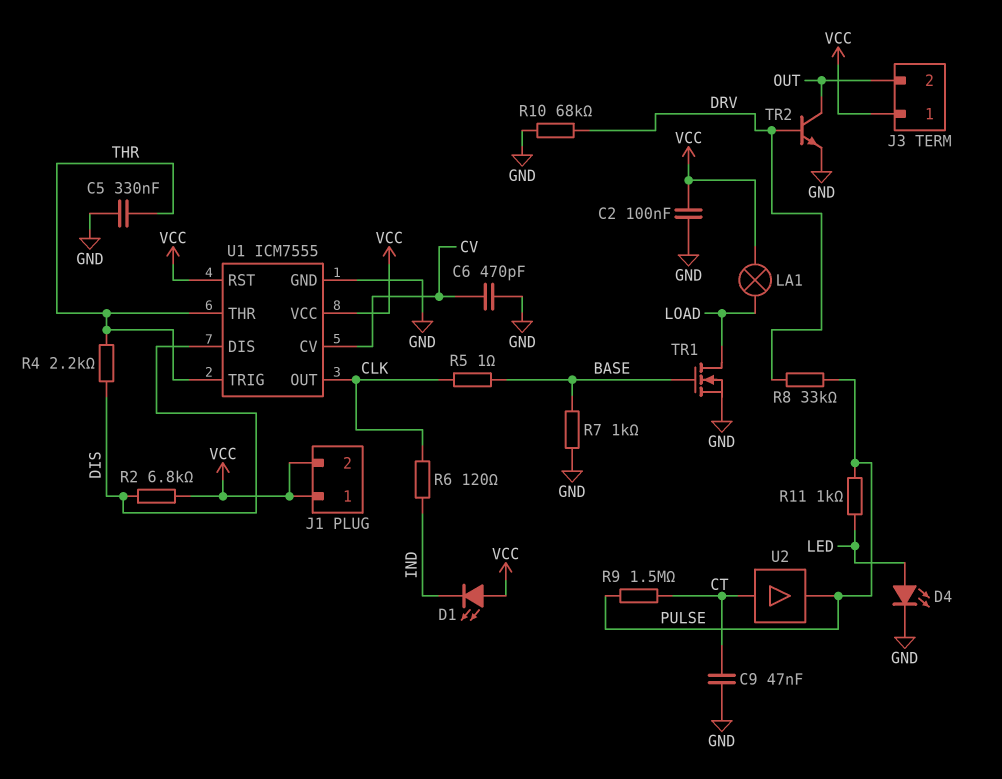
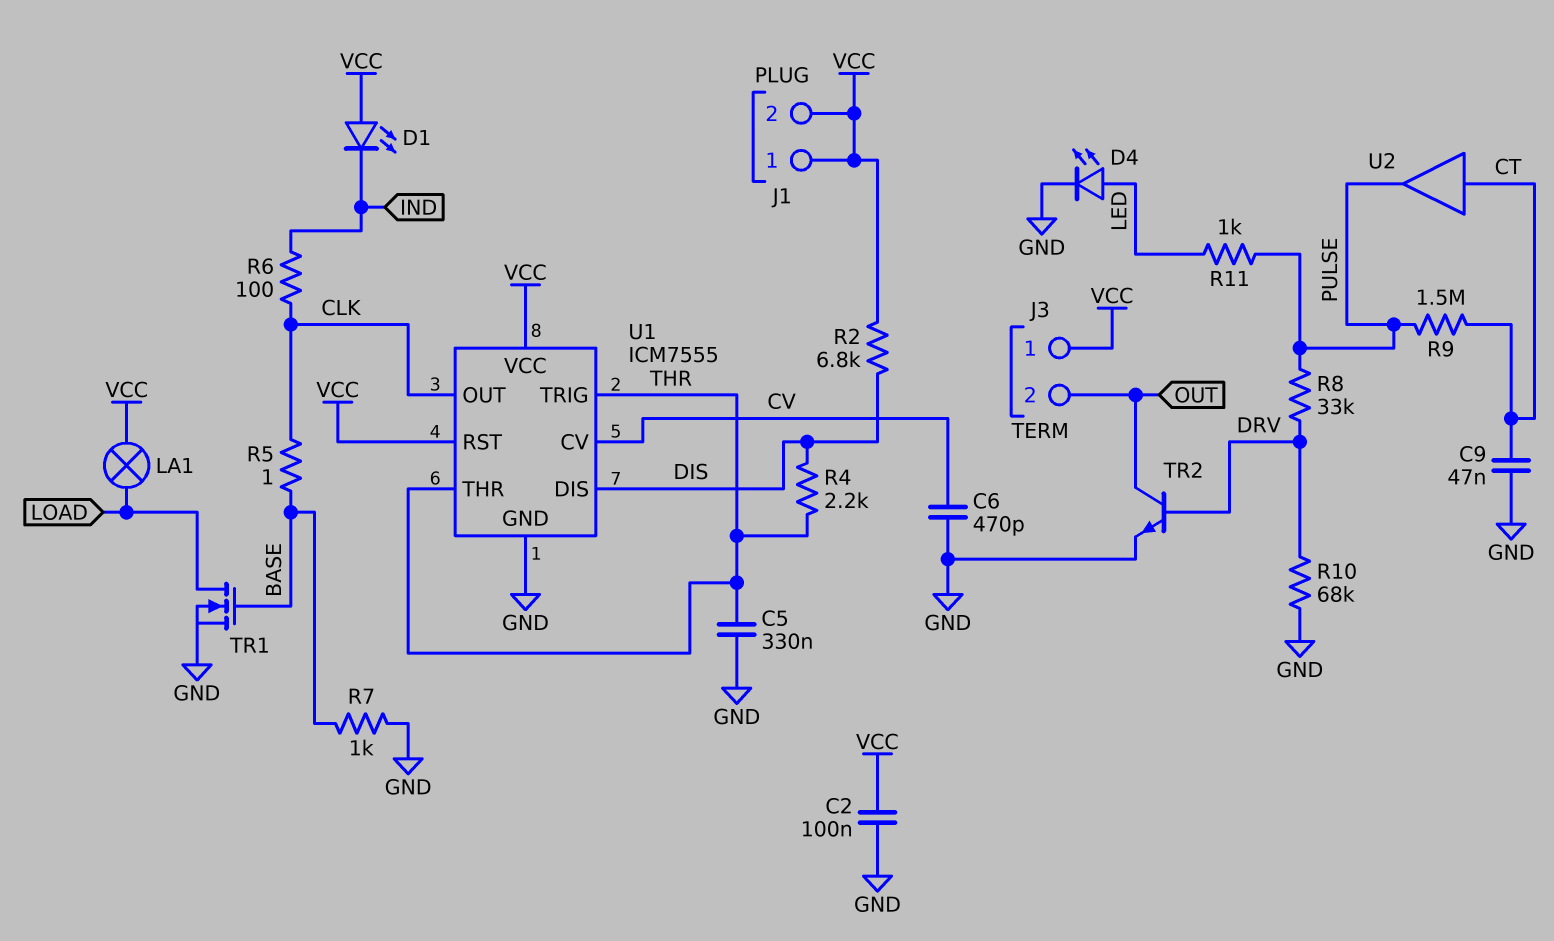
R6: 120 (CLK, IND) -> 100 (CLK, IND)

